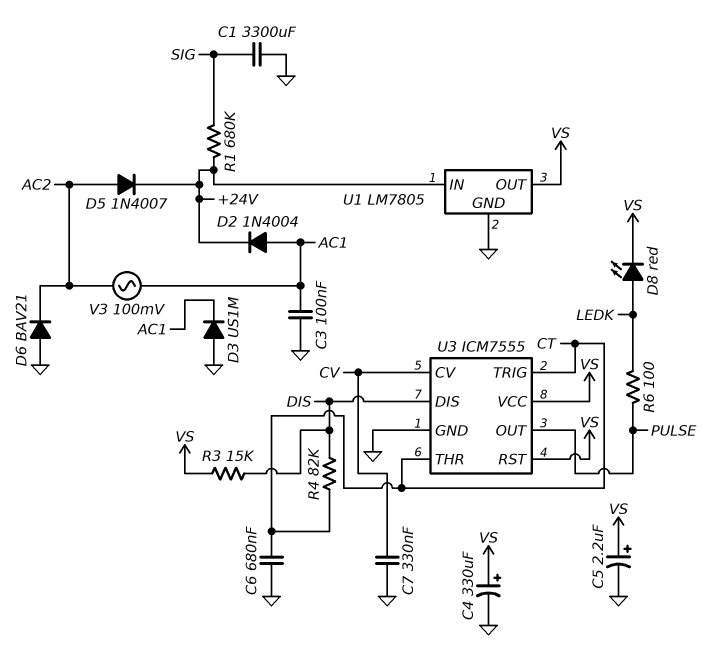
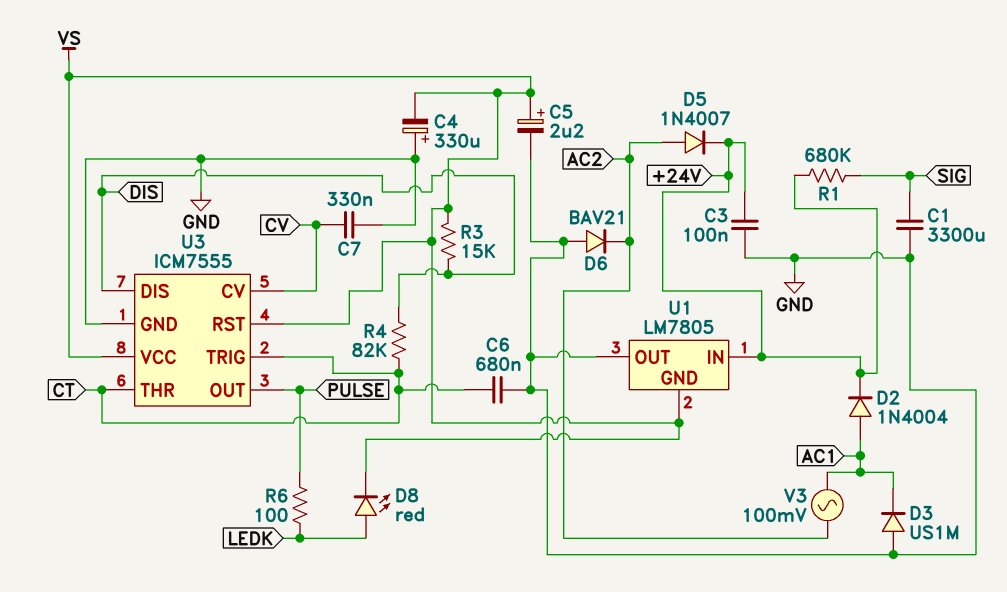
C3: 100nF (AC1, GND) -> 100nF (+24V, GND)
C4: 330uF (plus VS, minus GND) -> 330uF (plus GND, minus VS)
U1 pin GND: GND -> VS
U1 pin OUT: VS -> GND

